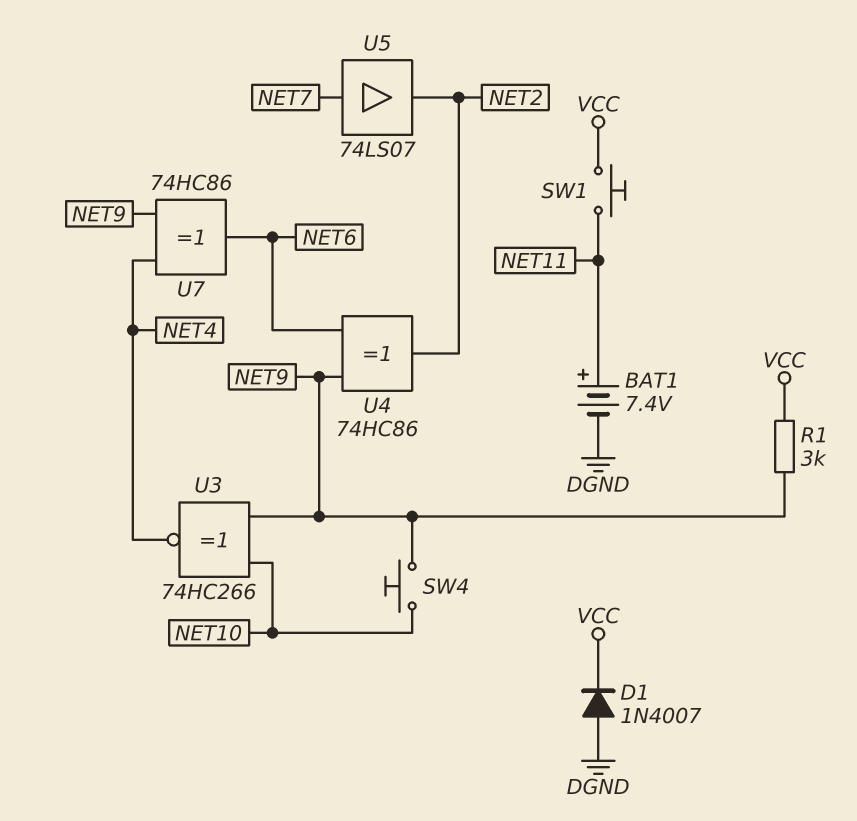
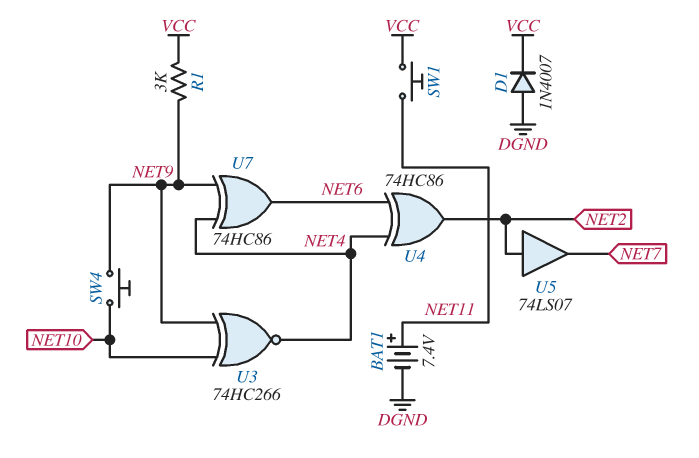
U4: XOR 74HC86 (in NET6, in NET9, out NET2) -> XOR 74HC86 (in NET4, in NET6, out NET2)
U5: buffer 74LS07 (in NET7, out NET2) -> buffer 74LS07 (in NET2, out NET7)

